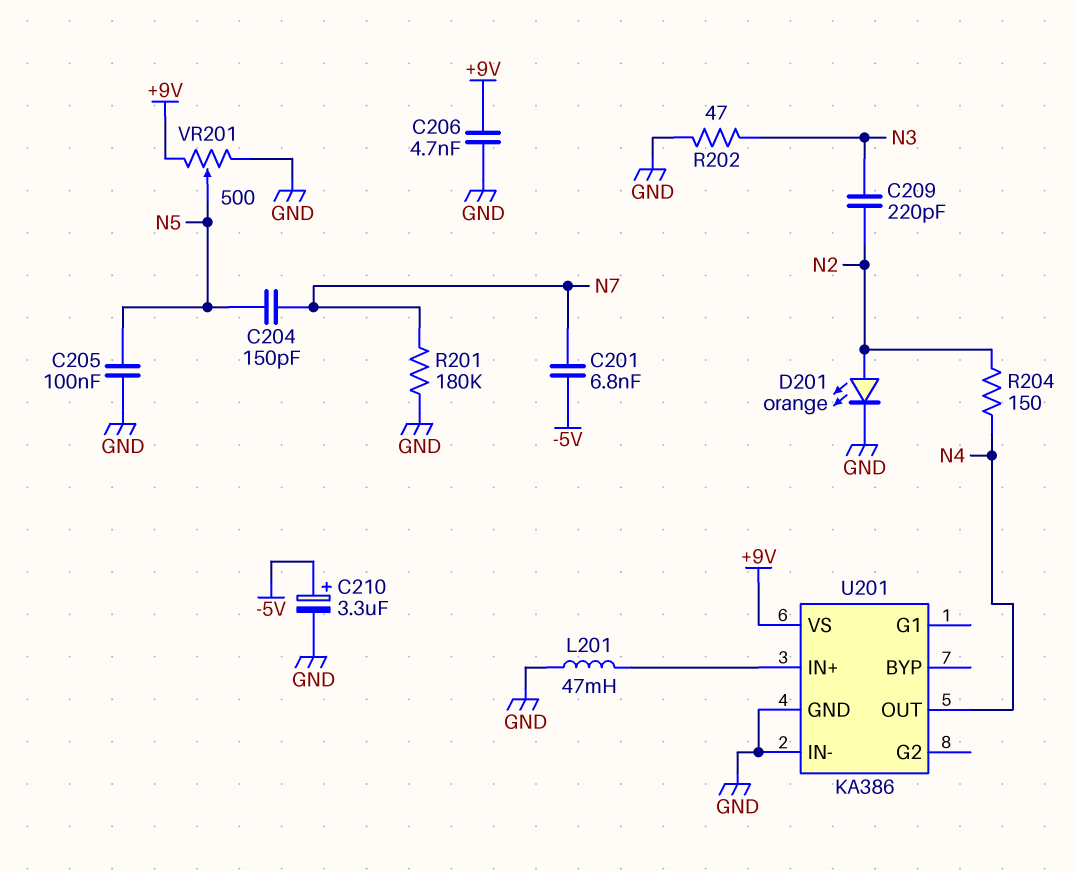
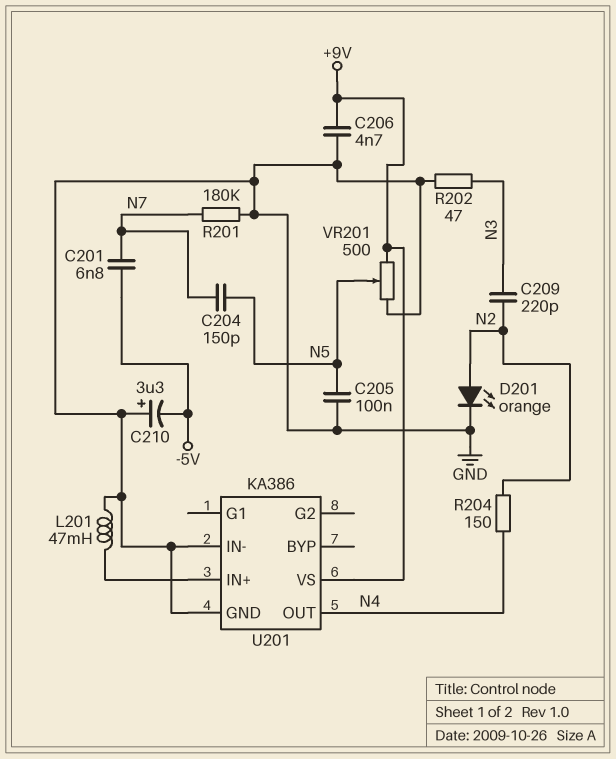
C210: 3.3uF (plus -5V, minus GND) -> 3.3uF (plus GND, minus -5V)

